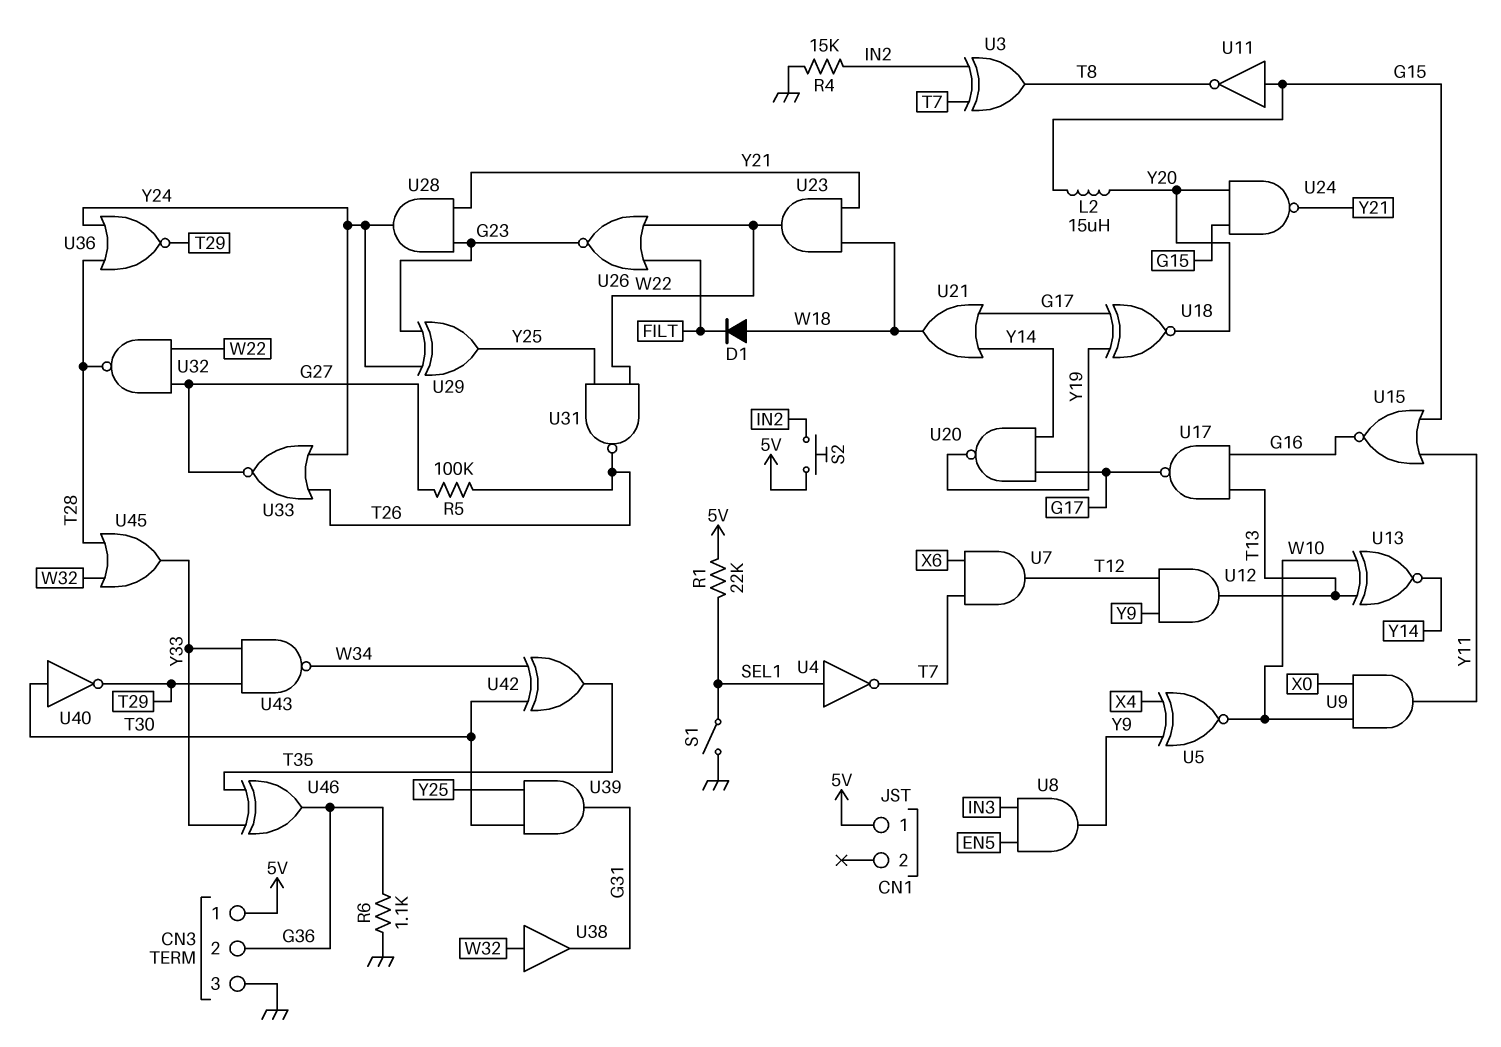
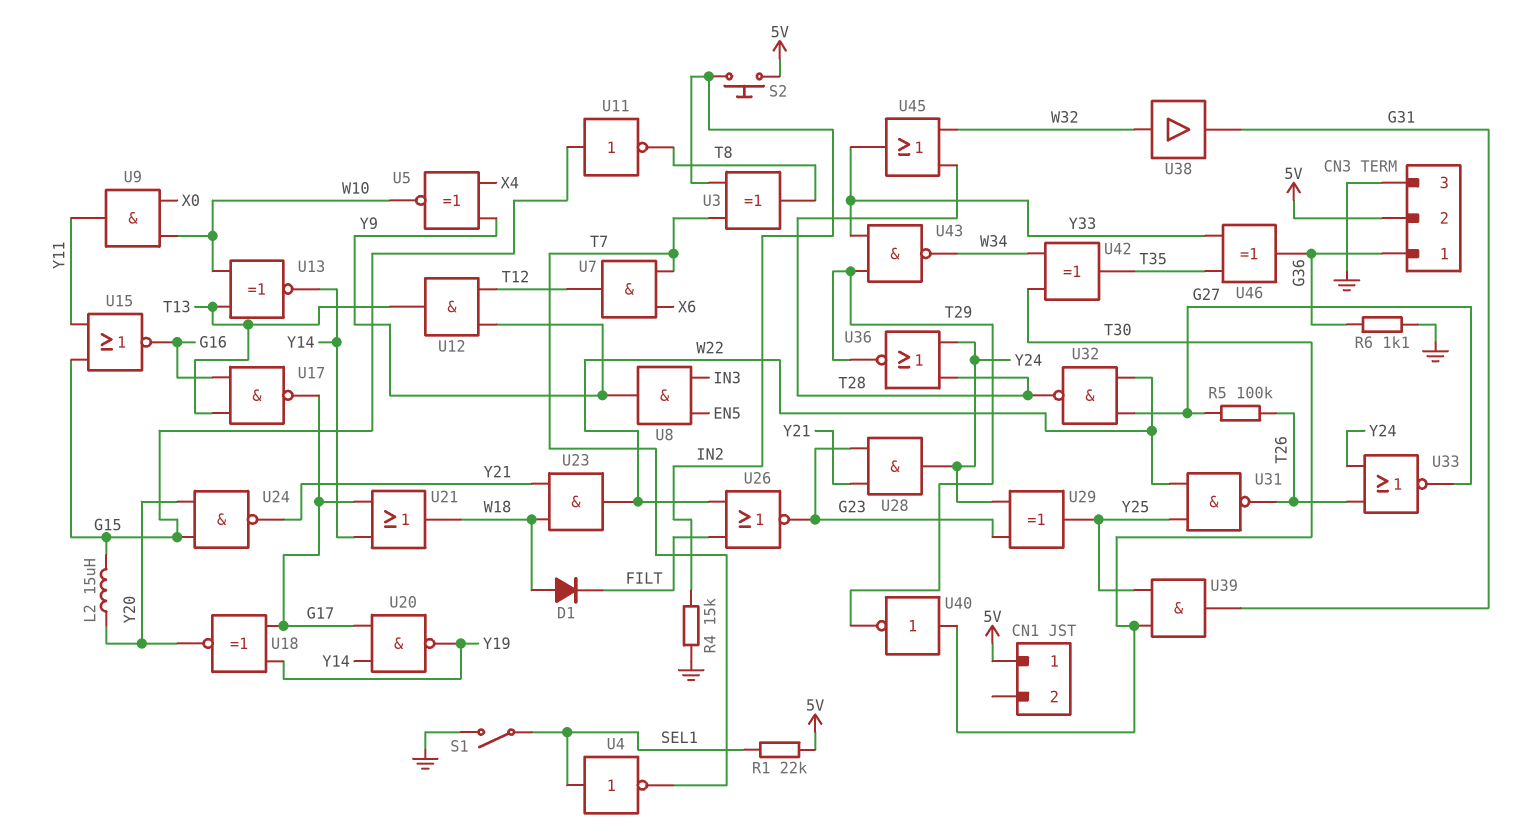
CN3 pin 1: 5V -> G36
CN3 pin 2: G36 -> 5V

